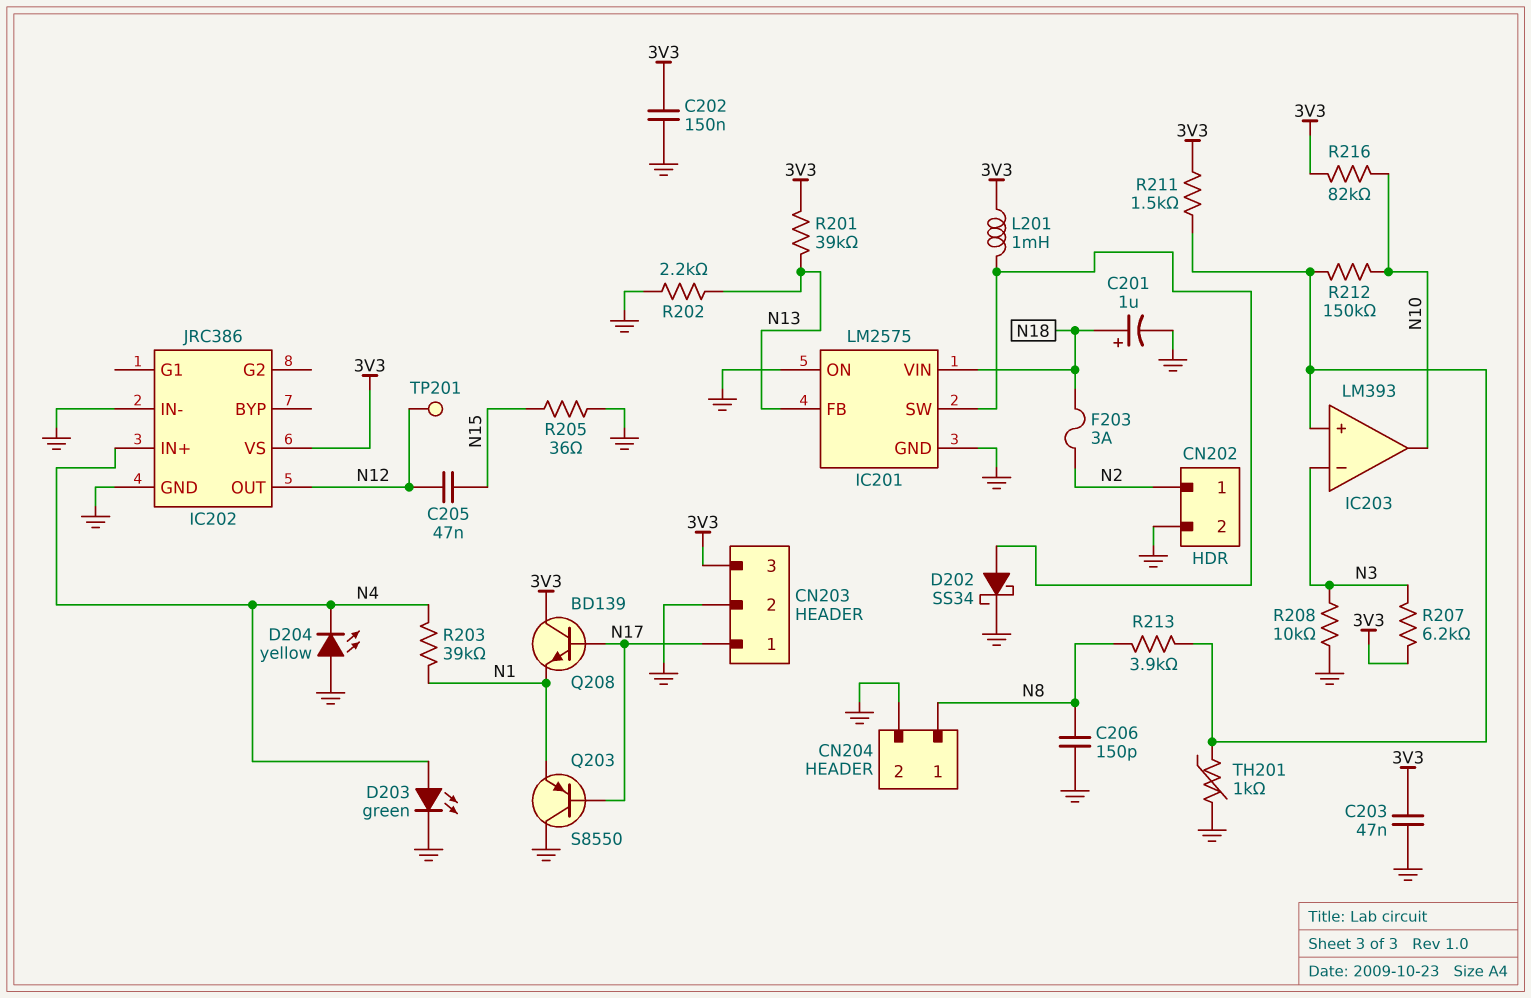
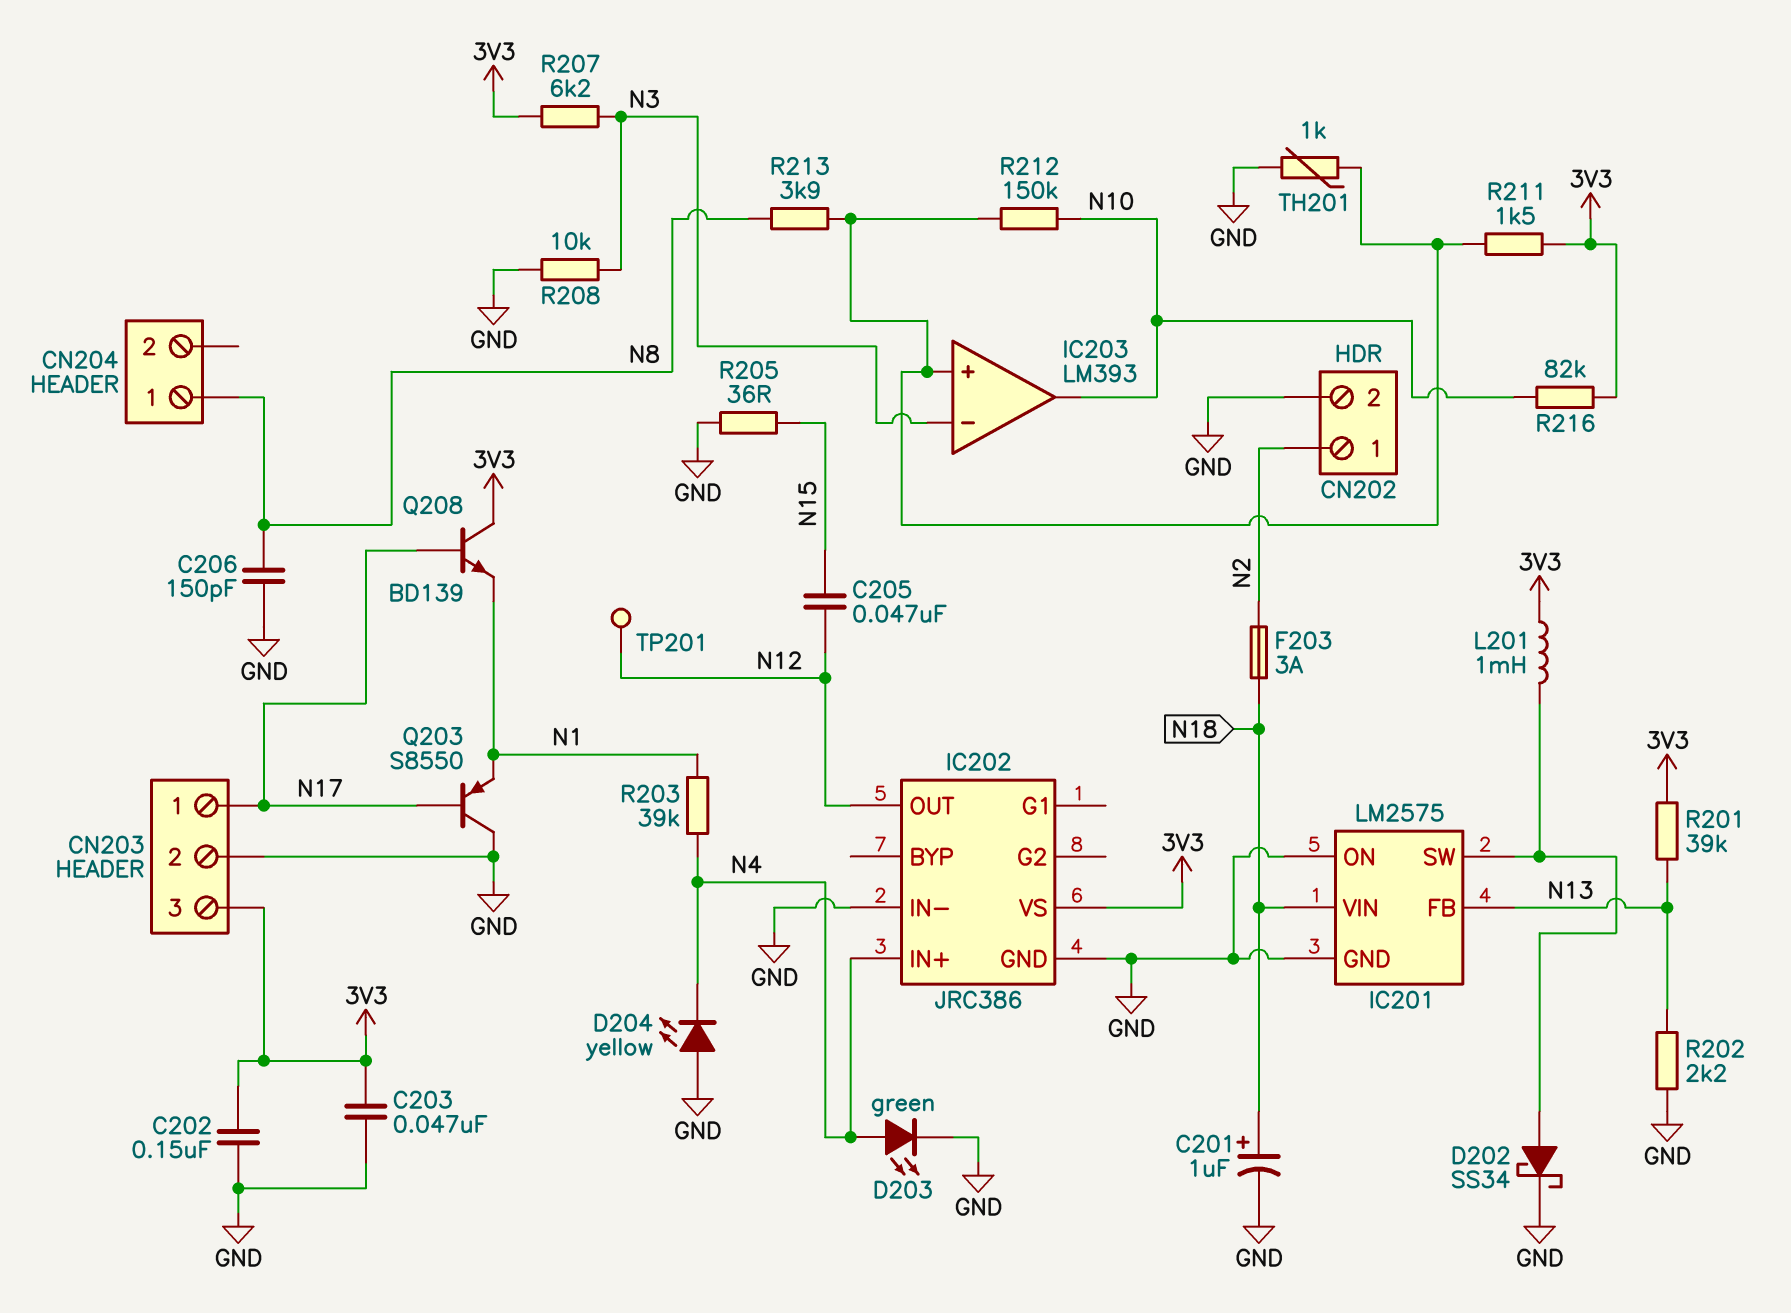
CN204 pin 2: GND -> none

